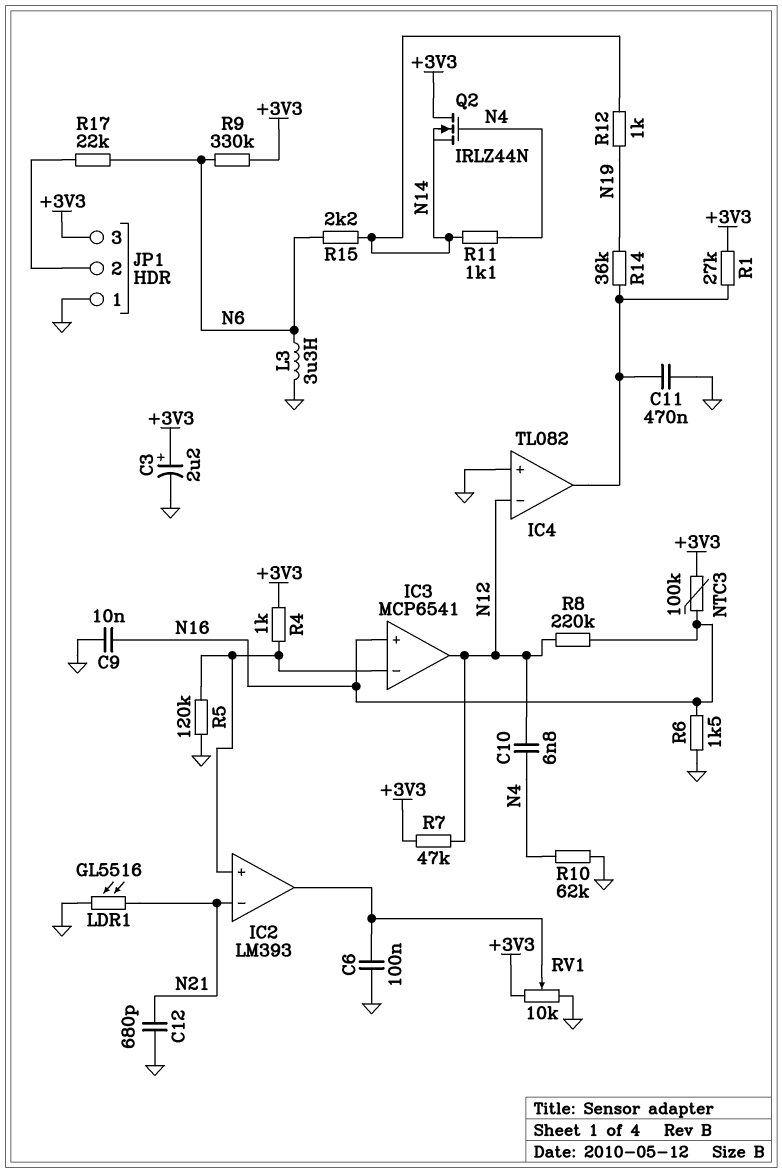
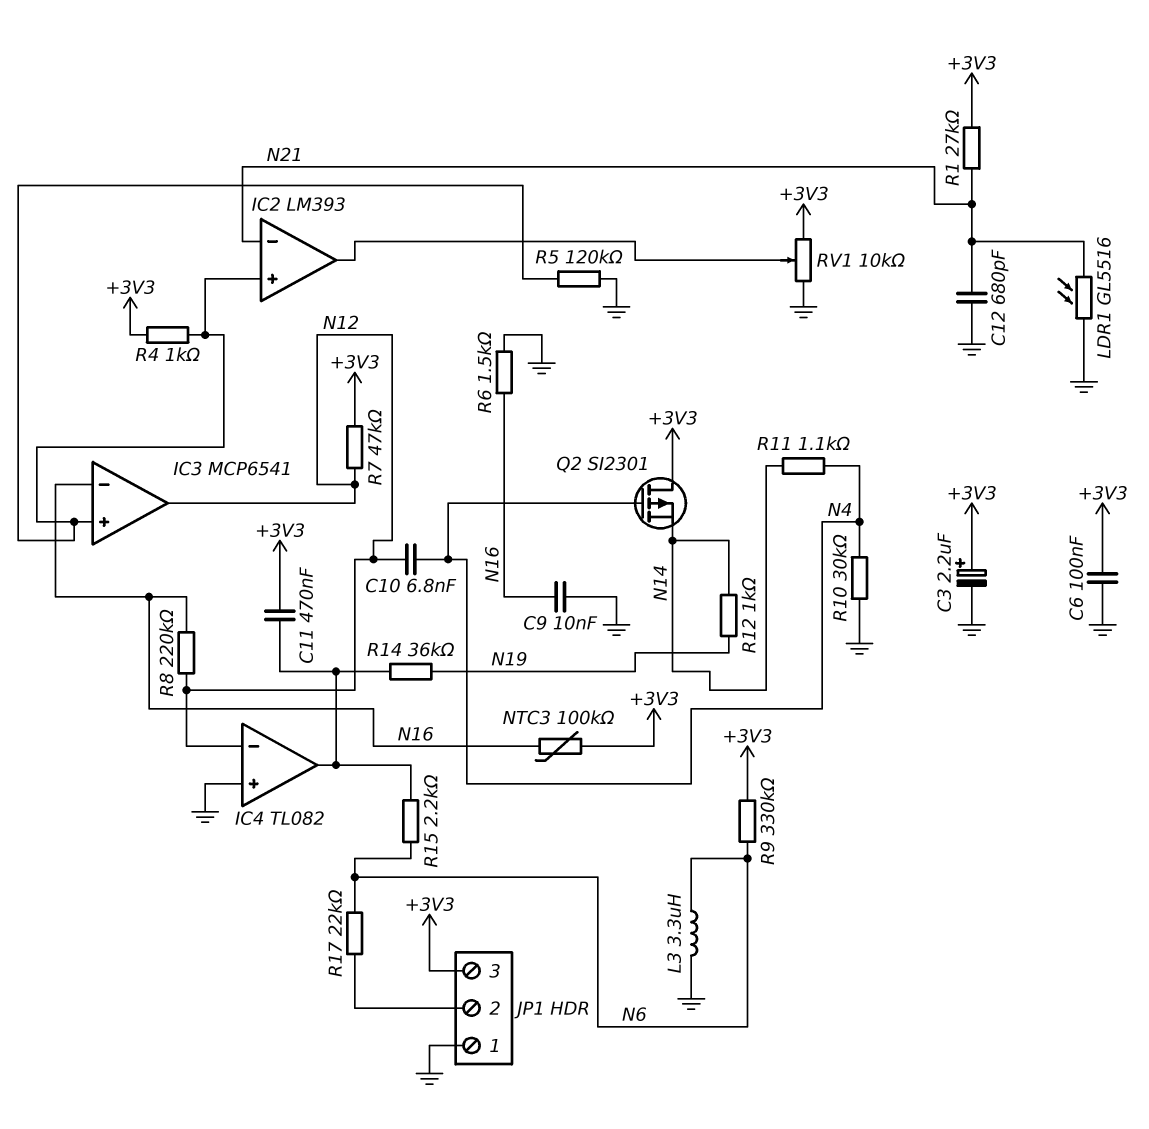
C6: 100nF (GND, IC2/out) -> 100nF (+3V3, GND)
C11: 470nF (GND, IC4/out) -> 470nF (+3V3, IC4/out)
IC3 pin in+: N16 -> IC2/in+
IC3 pin in-: IC2/in+ -> N16
Q2: NMOS IRLZ44N (G N4, D +3V3, S N14) -> PMOS SI2301 (G N4, D +3V3, S N14)
R1: 27k (+3V3, IC4/out) -> 27k (+3V3, N21)
R10: 62k (GND, N4) -> 30k (GND, N4)
R15: 2.2k (N6, N14) -> 2.2k (IC4/out, N6)

